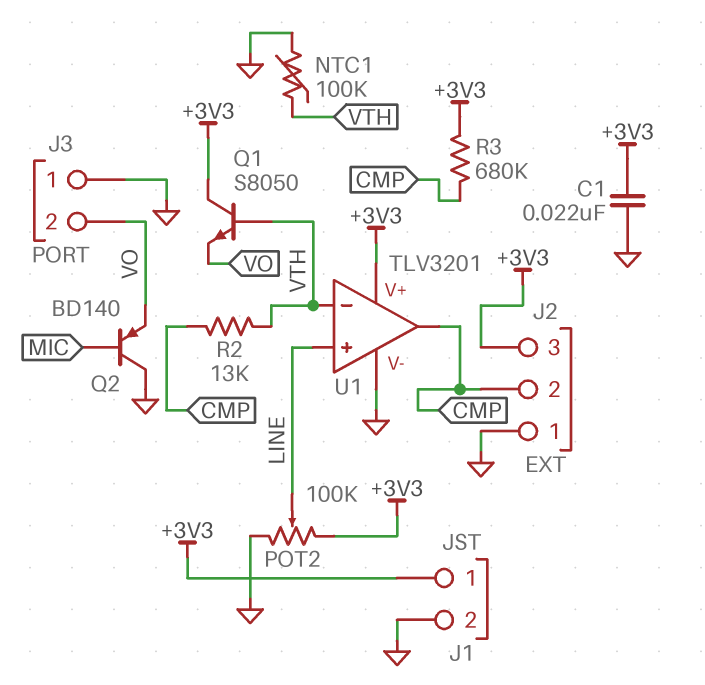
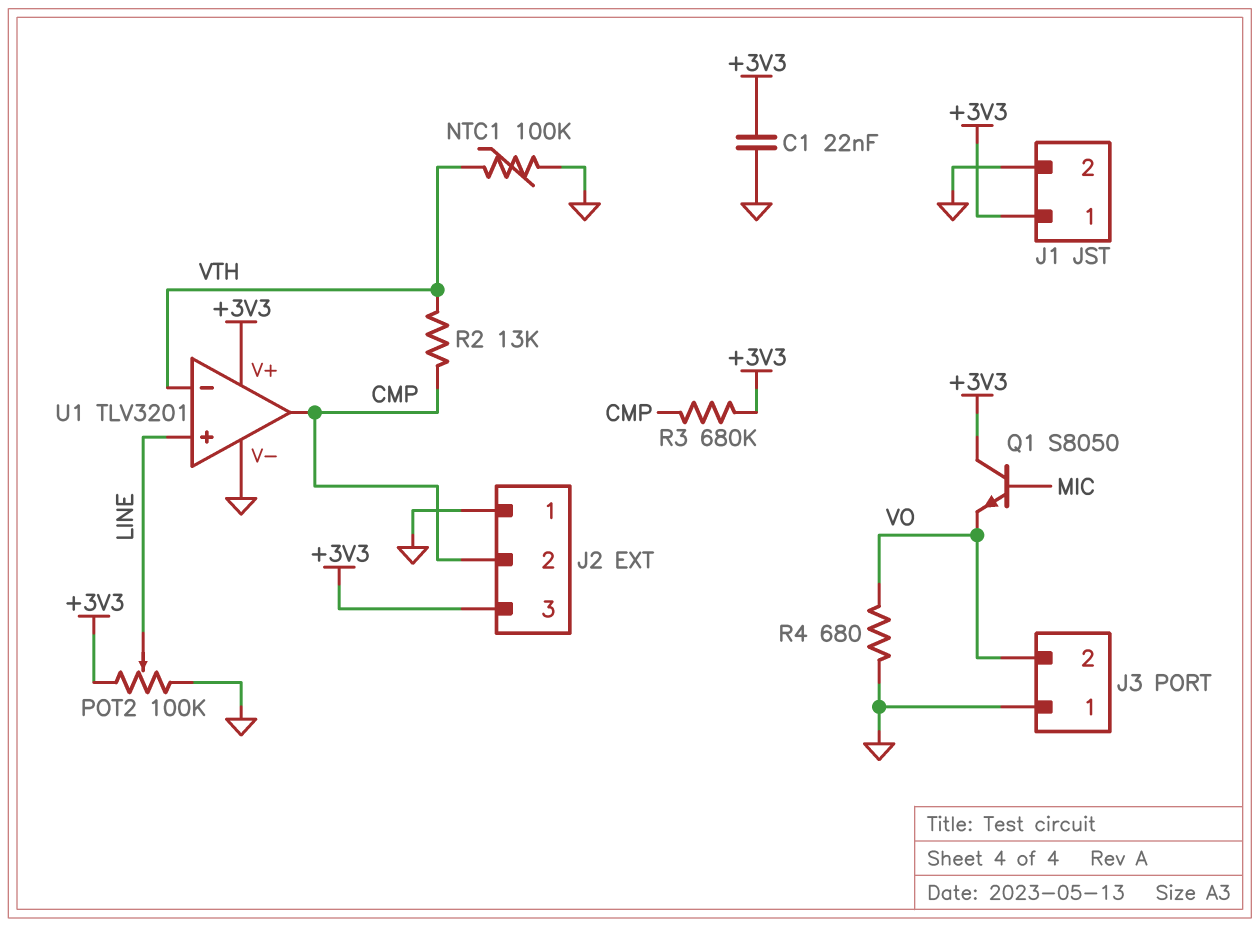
Q1: NPN S8050 (B VTH, C +3V3, E VO) -> NPN S8050 (B MIC, C +3V3, E VO)
Q2: PNP BD140 (B MIC, C GND, E VO) -> none
R4: none -> 680 (GND, VO)

